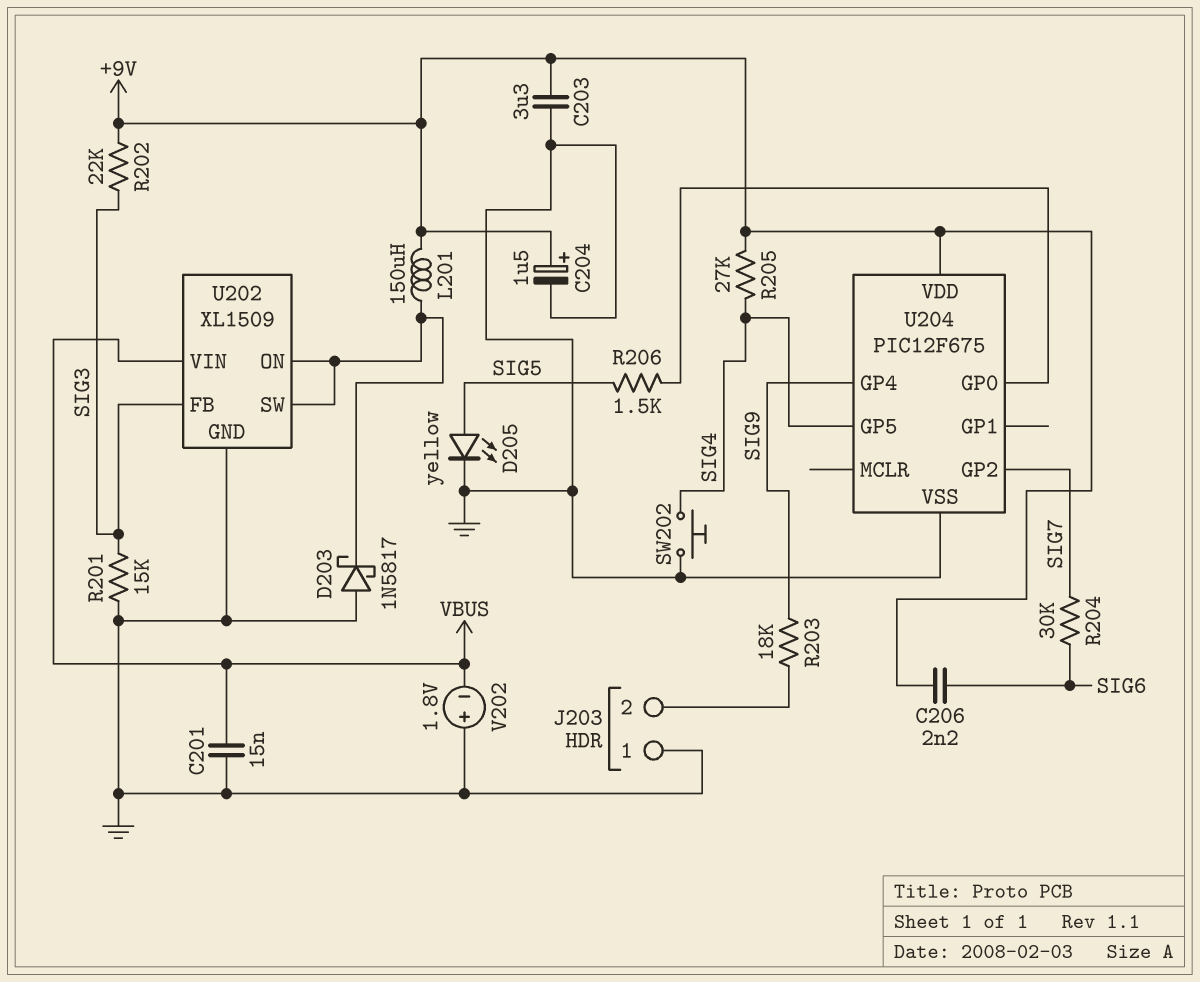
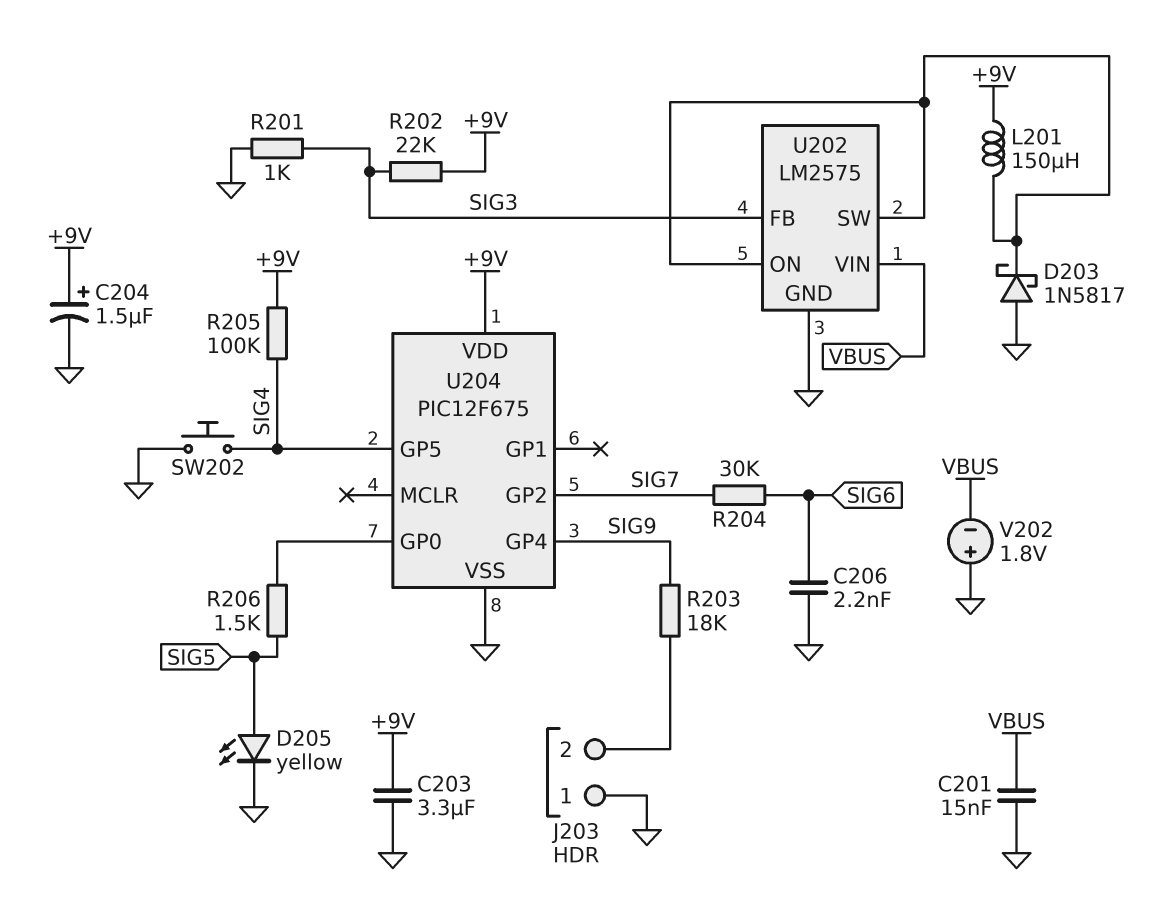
C206: 2.2nF (+9V, SIG6) -> 2.2nF (GND, SIG6)
R201: 15k (GND, SIG3) -> 1k (GND, SIG3)
R205: 27k (+9V, SIG4) -> 100k (+9V, SIG4)
U202: XL1509 -> LM2575

